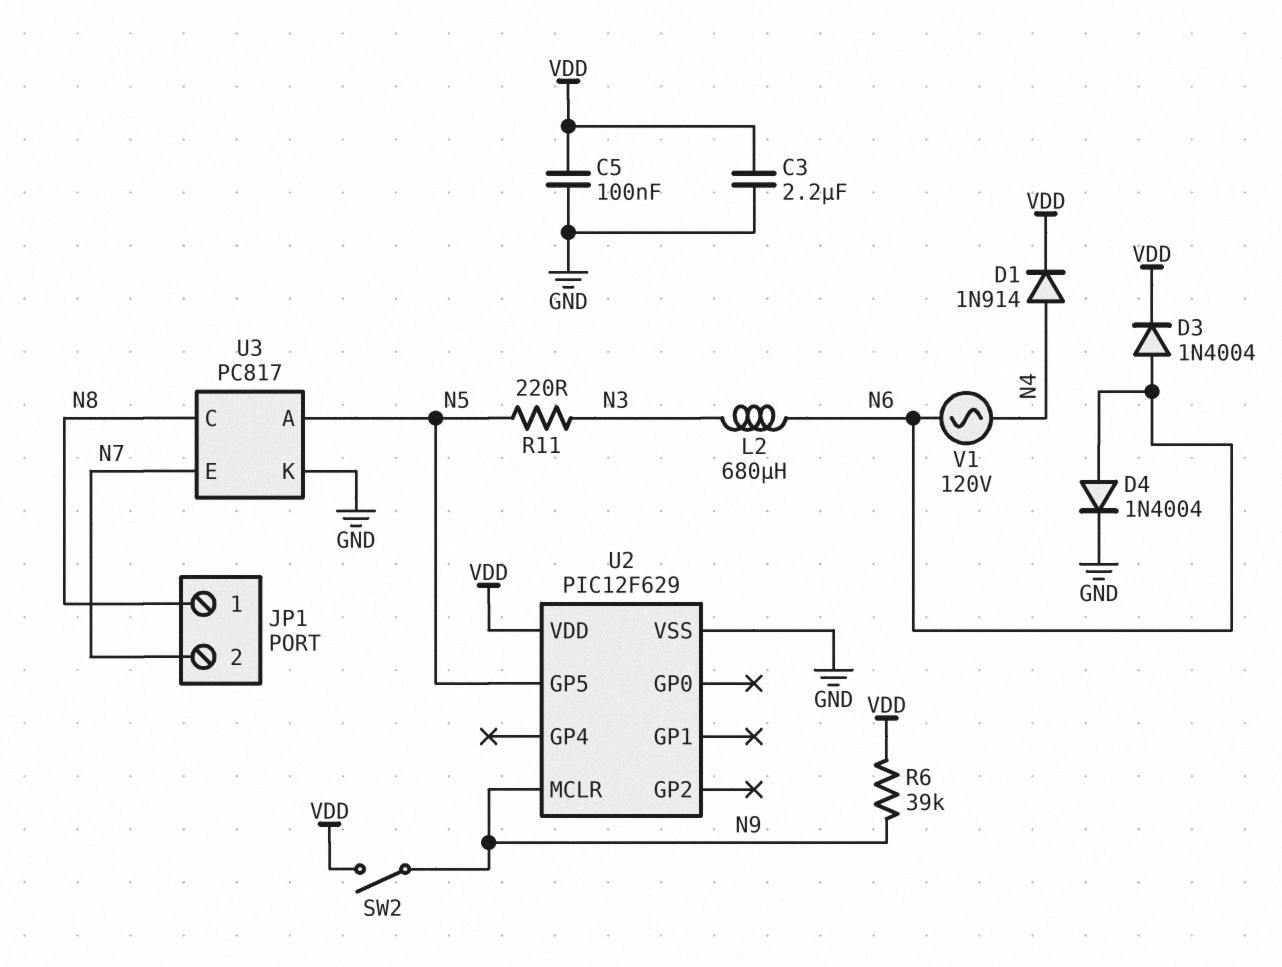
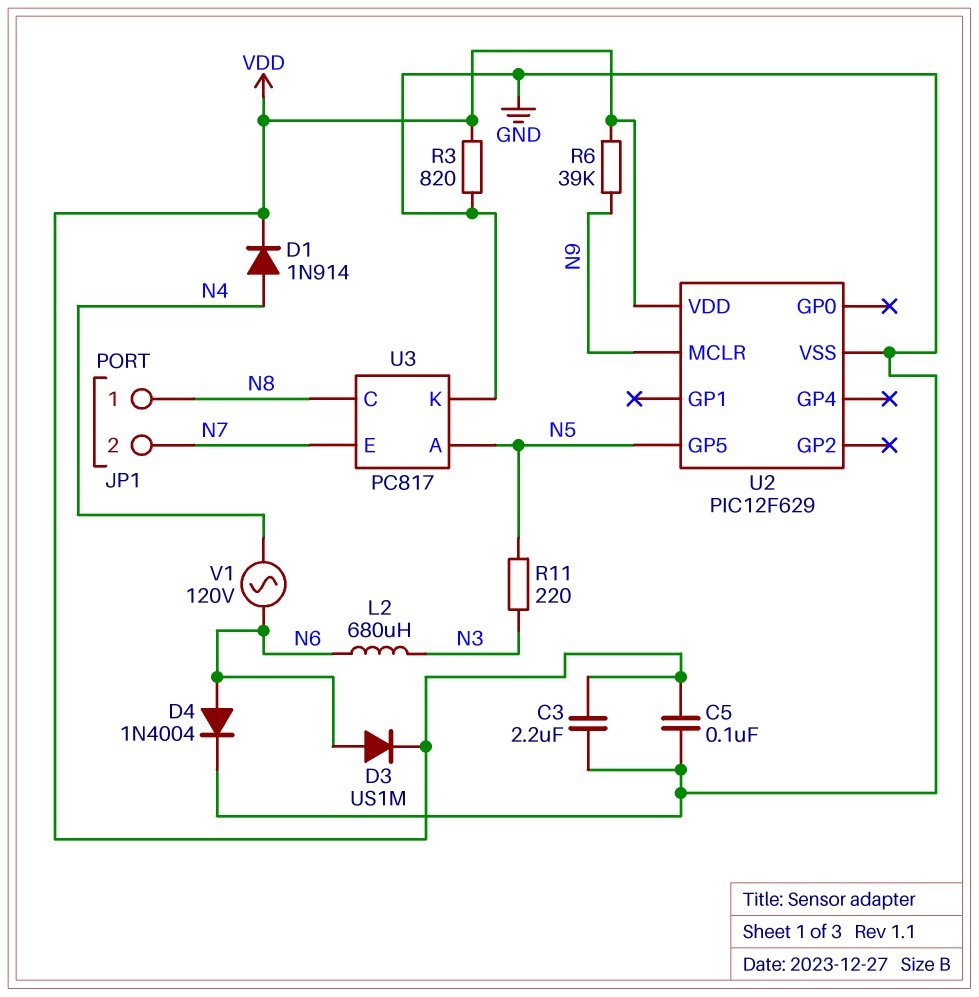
D3: diode 1N4004 (A N6, K VDD) -> diode US1M (A N6, K VDD)
R3: none -> 820 (GND, VDD)
SW2: switch (N9, VDD) -> none

